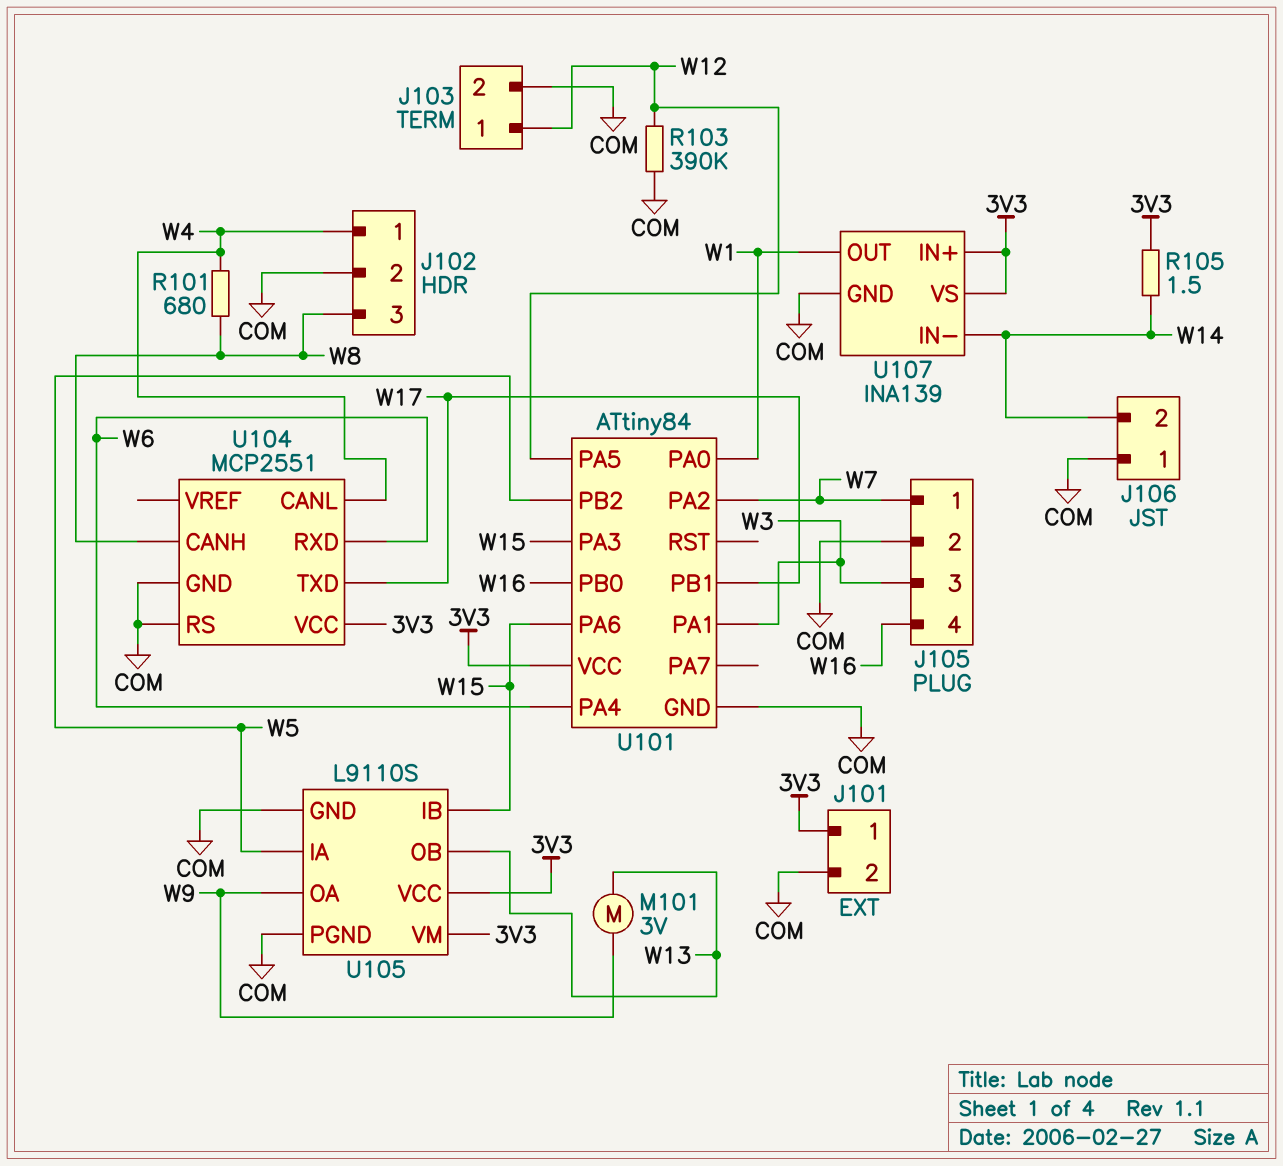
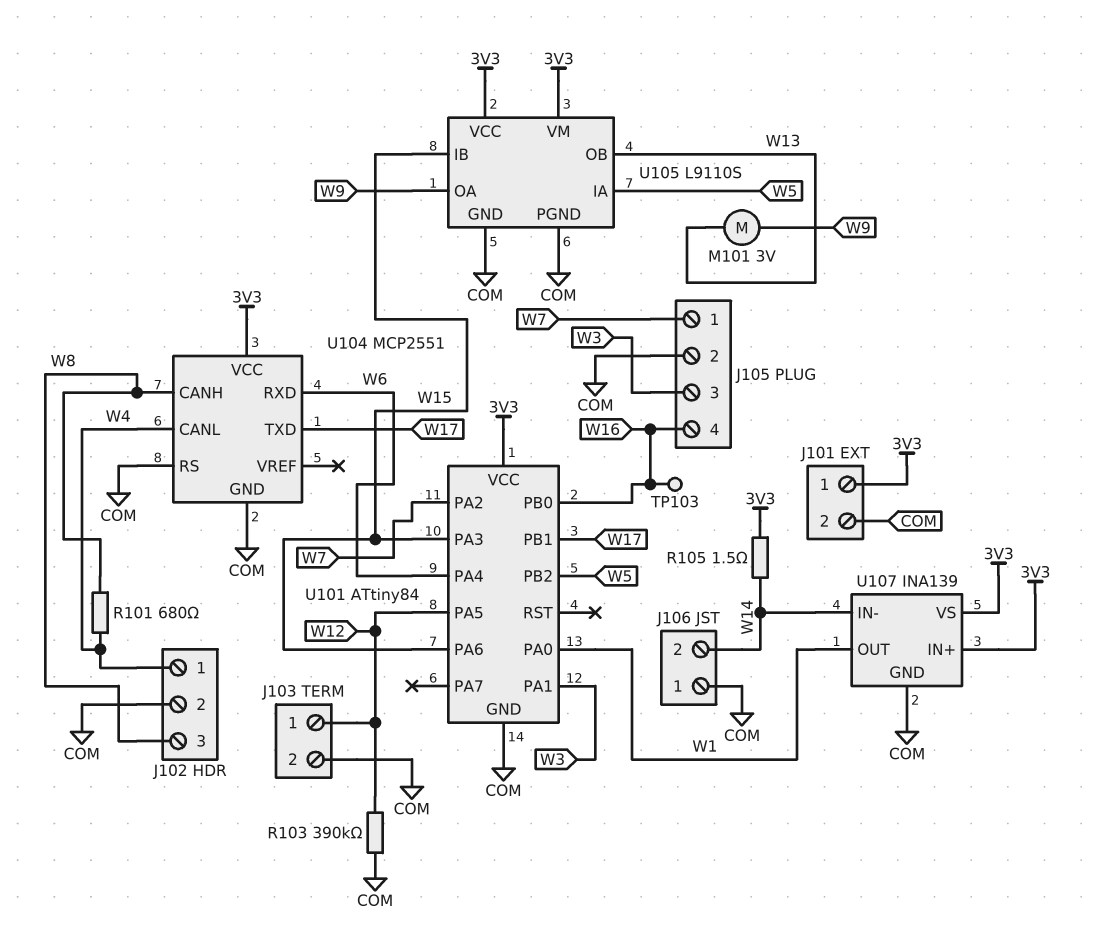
TP103: none -> test point (W16)

